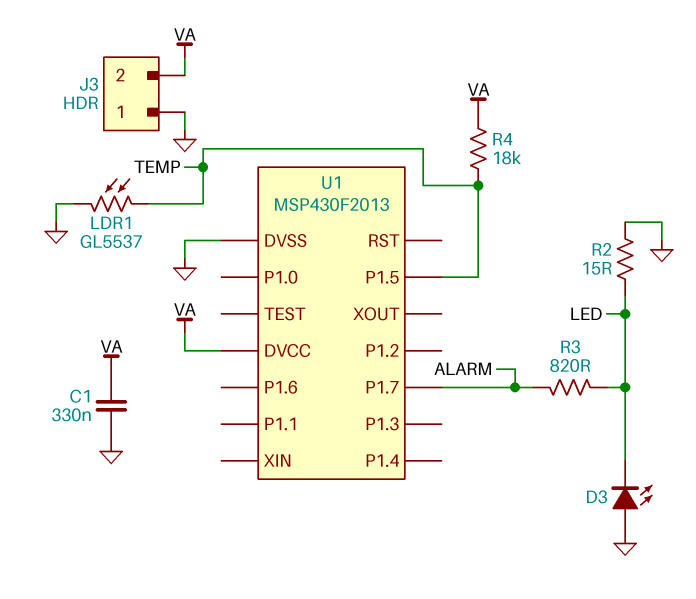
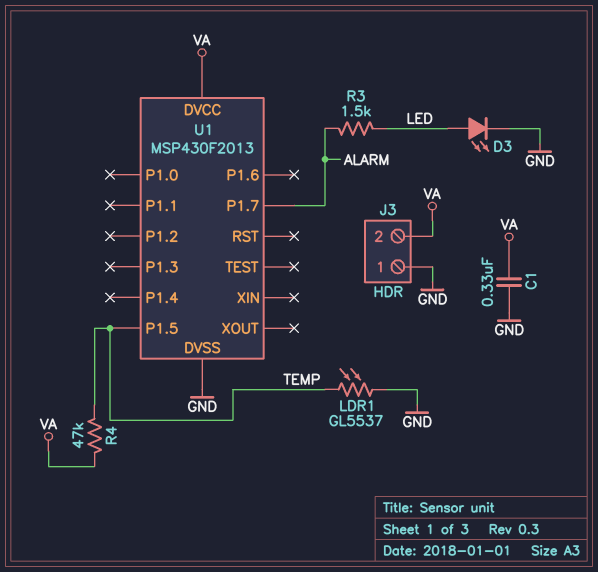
D3: LED (A GND, K LED) -> LED (A LED, K GND)
R2: 15 (GND, LED) -> none
R3: 820 (ALARM, LED) -> 1.5k (ALARM, LED)
R4: 18k (TEMP, VA) -> 47k (TEMP, VA)

